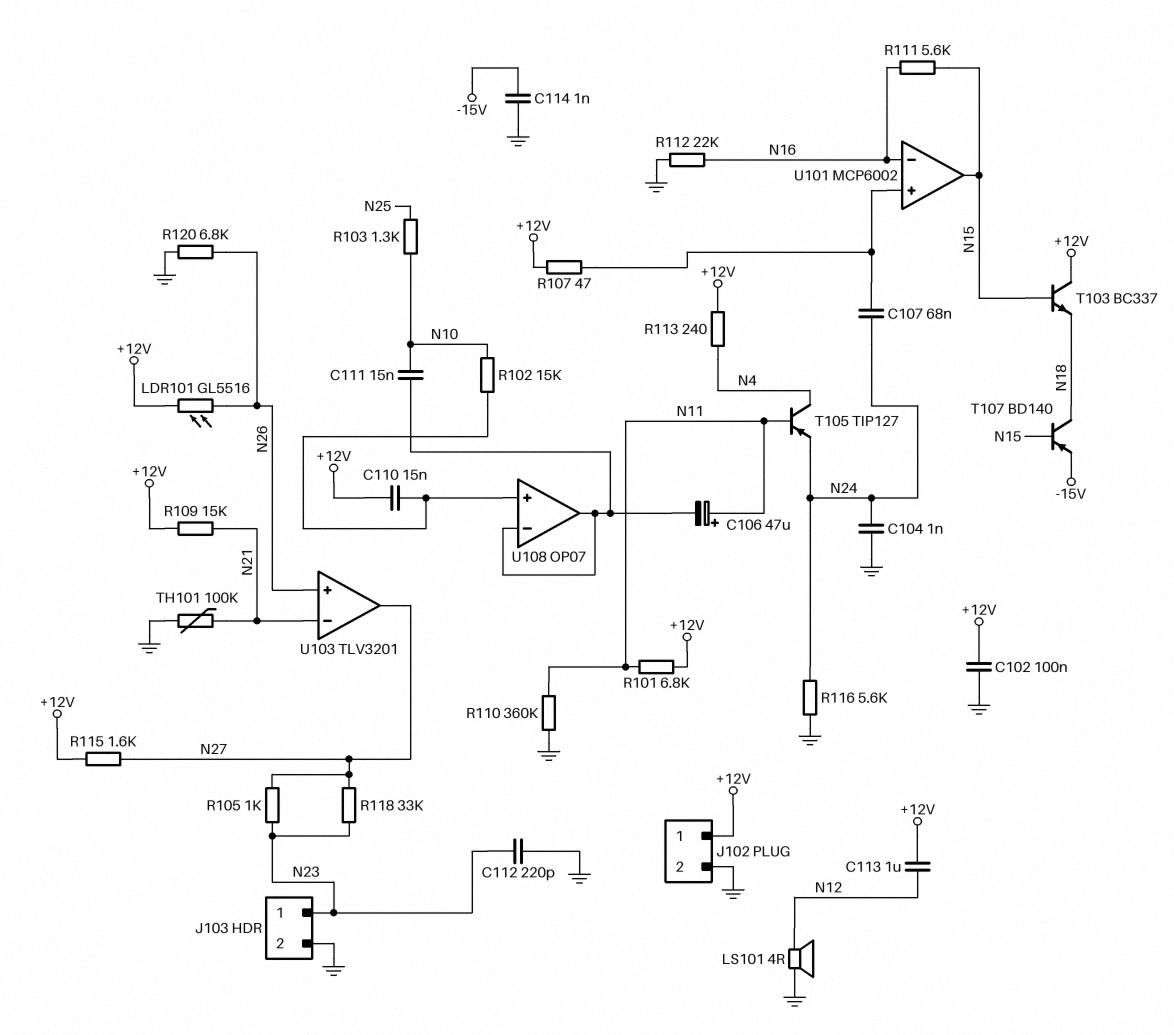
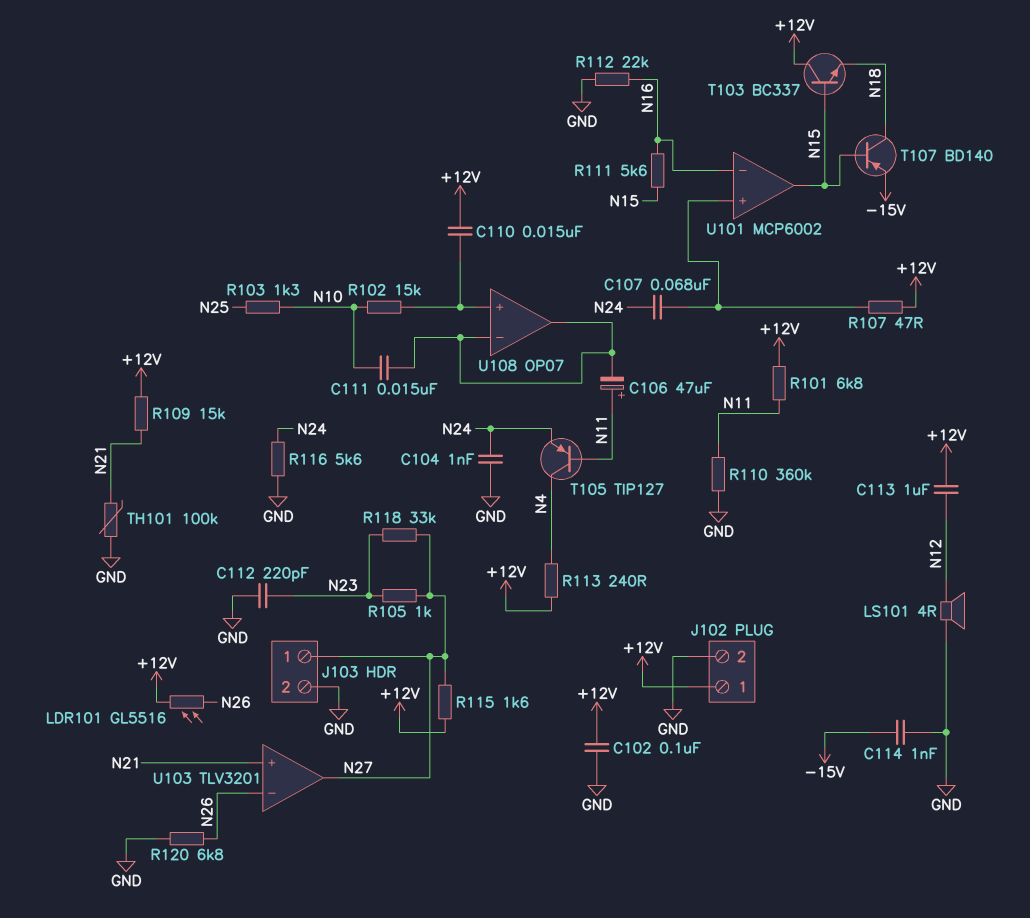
J103 pin 1: N23 -> N27
U103 pin in+: N26 -> N21
U103 pin in-: N21 -> N26

